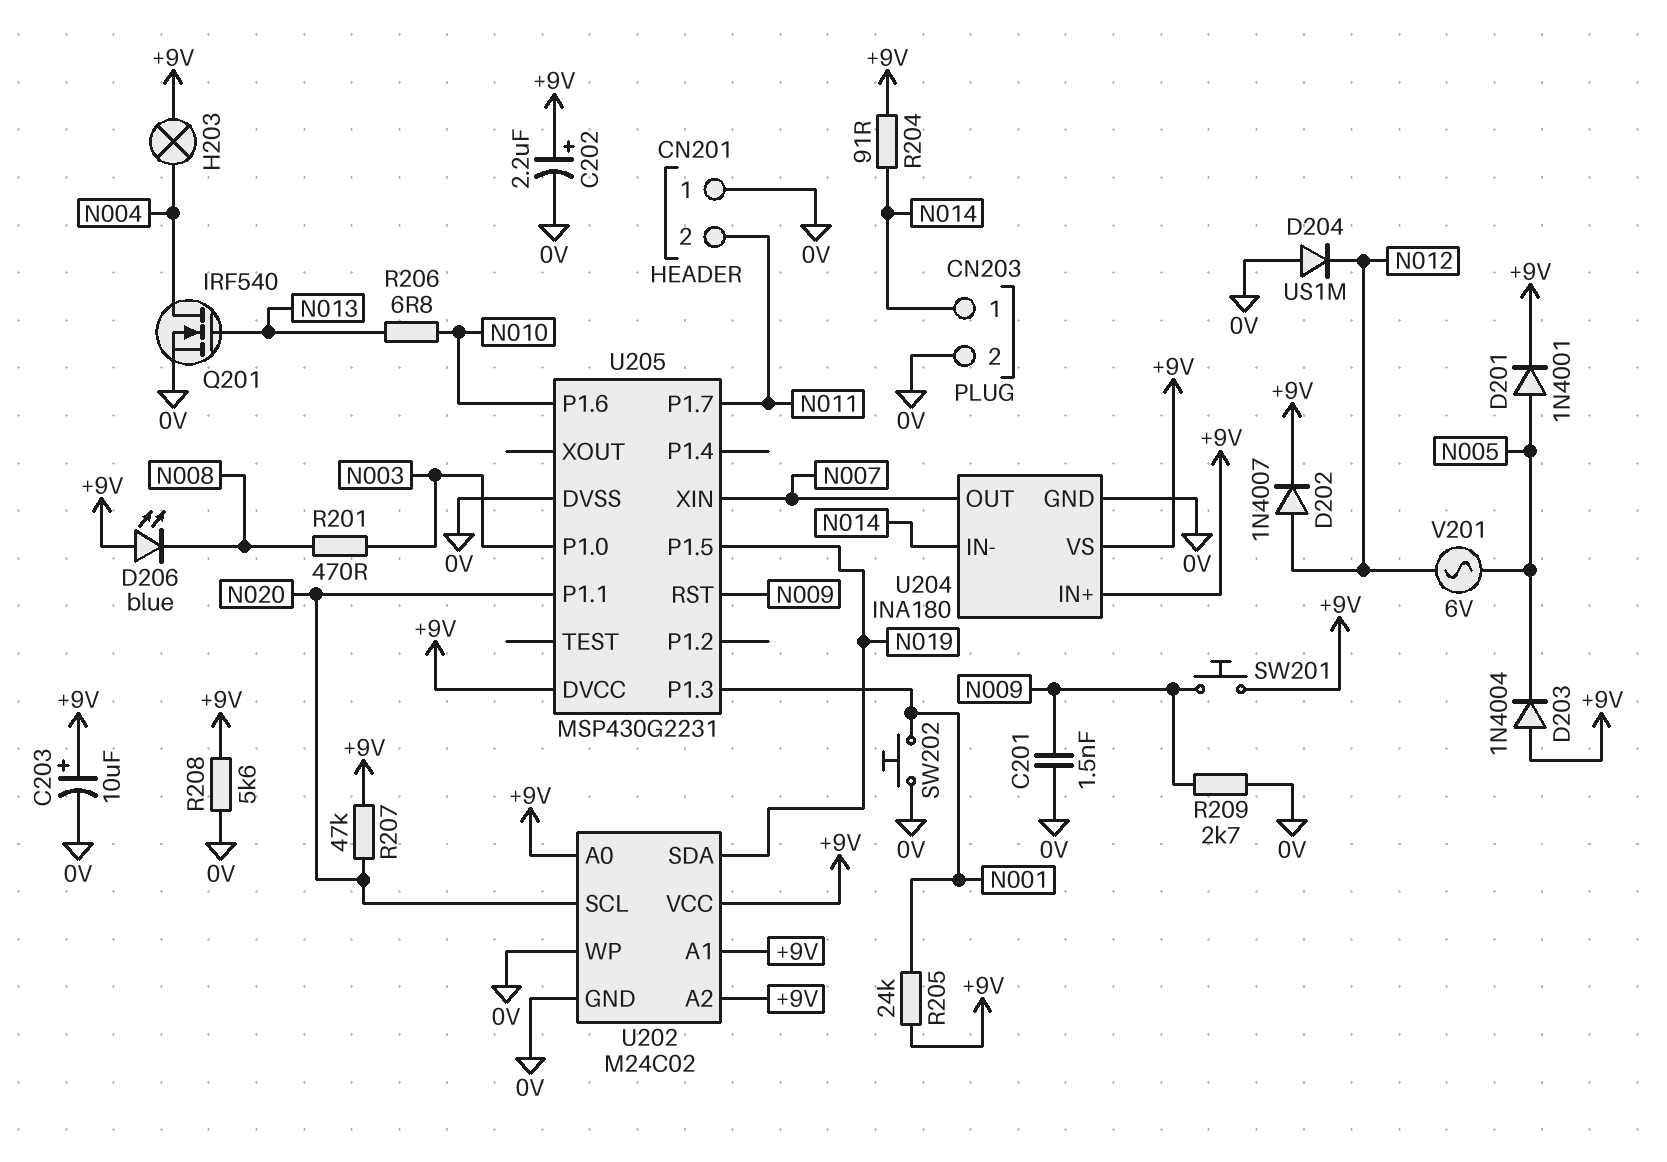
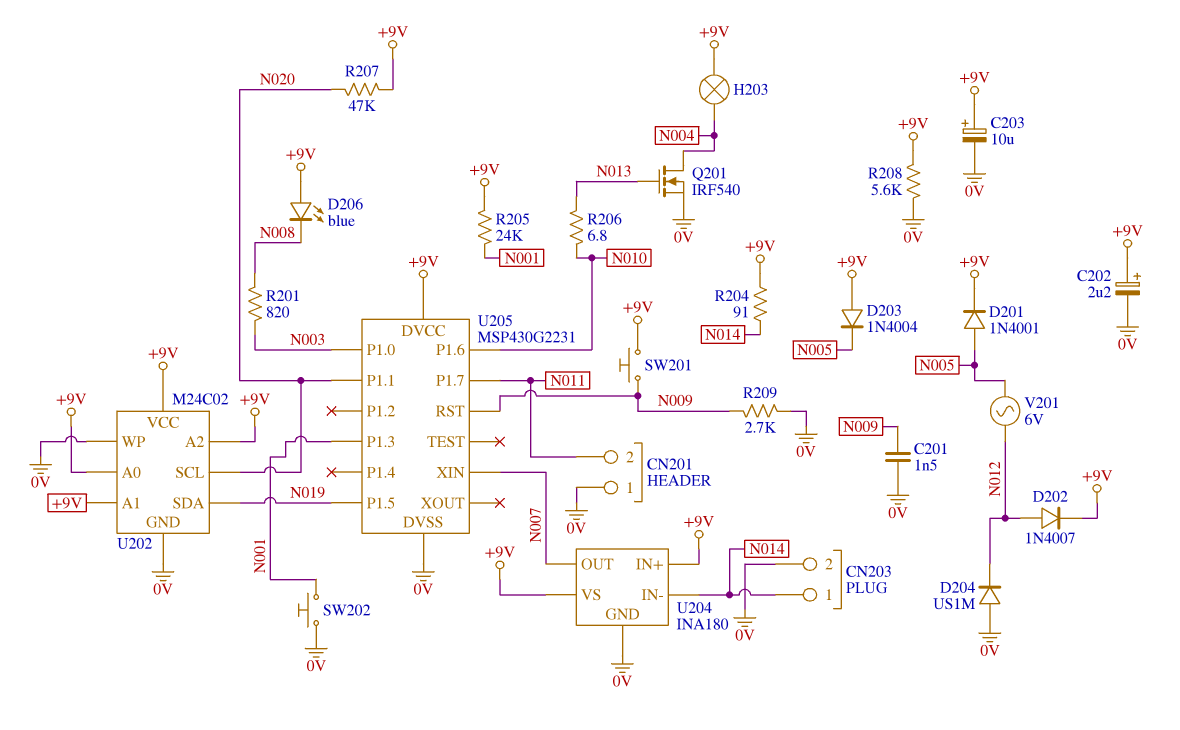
R201: 470 (N003, N008) -> 820 (N003, N008)

